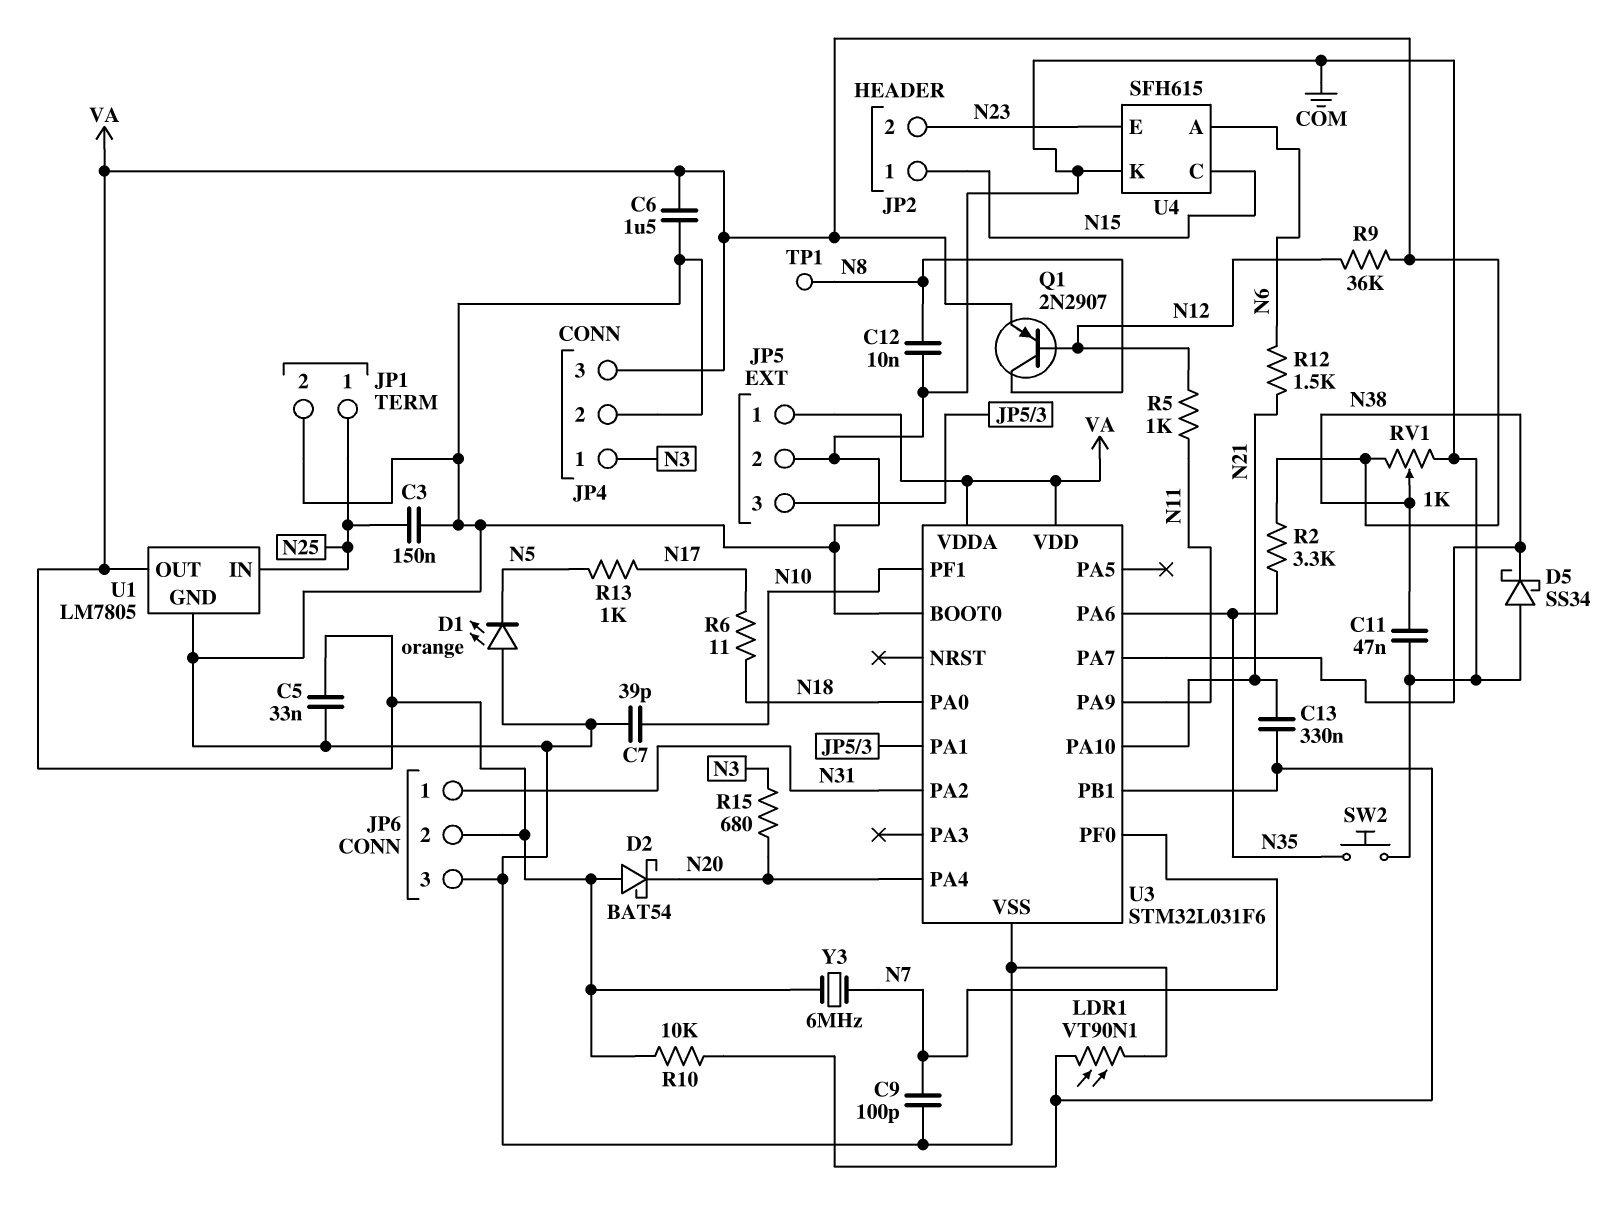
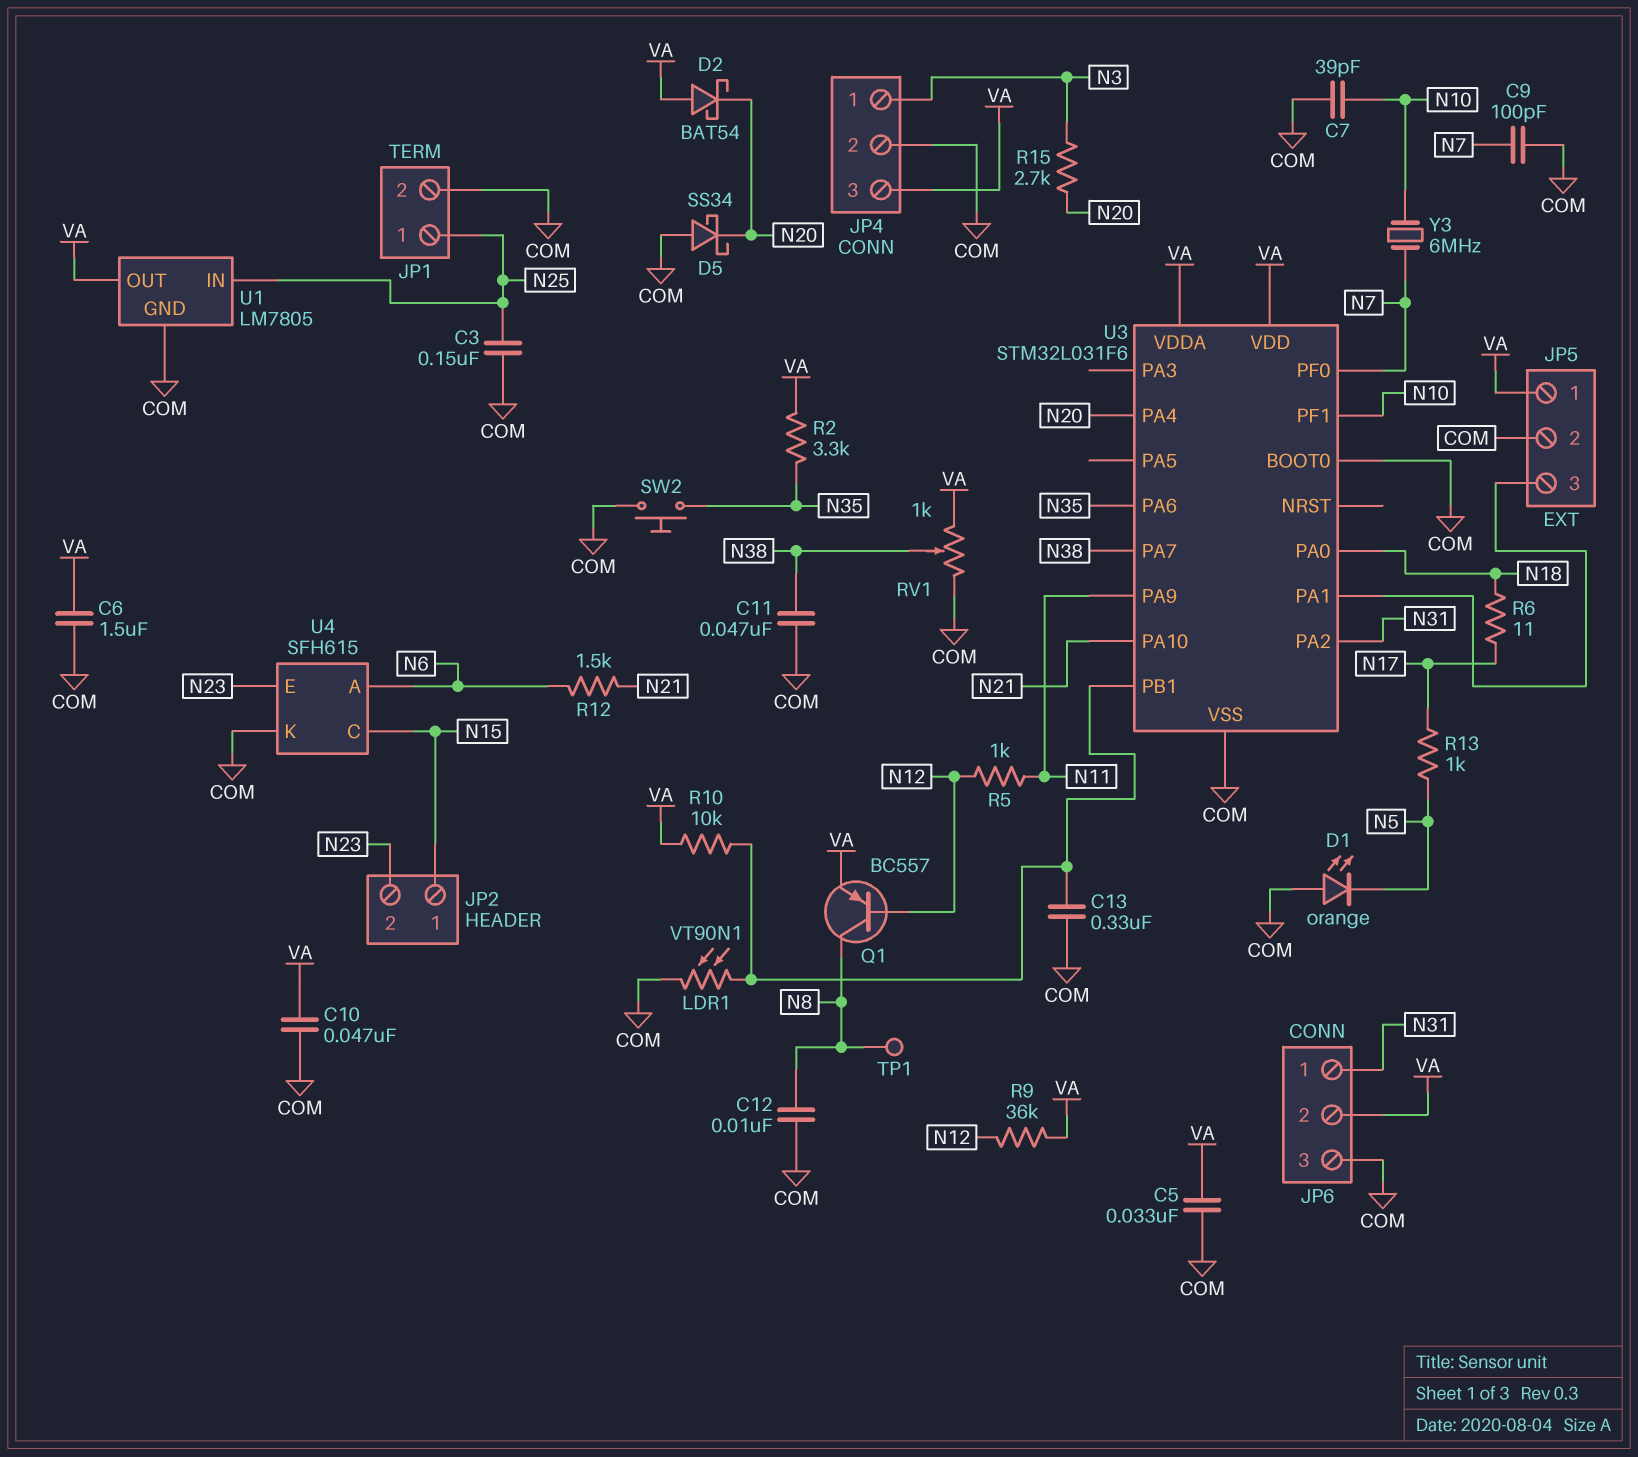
C10: none -> 47nF (COM, VA)
C13: 330nF (N21, U3/PB1) -> 330nF (COM, U3/PB1)
D5: schottky SS34 (A COM, K N38) -> schottky SS34 (A COM, K N20)
Q1: PNP 2N2907 (B N12, C N8, E VA) -> PNP BC557 (B N12, C N8, E VA)
R15: 680 (N3, N20) -> 2.7k (N3, N20)
Y3: 6MHz (N7, VA) -> 6MHz (N7, N10)

